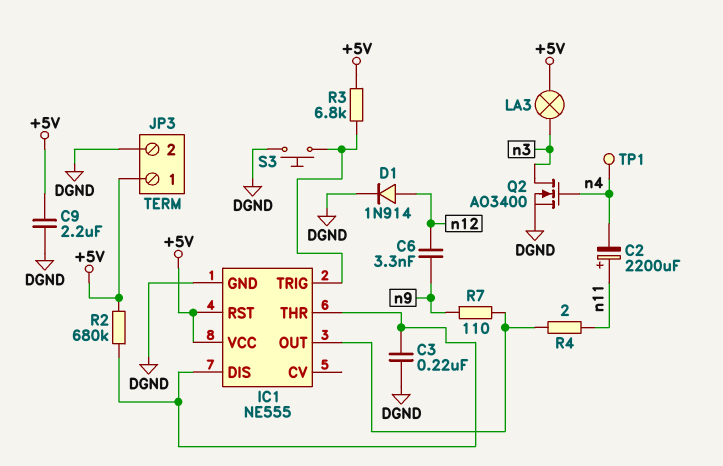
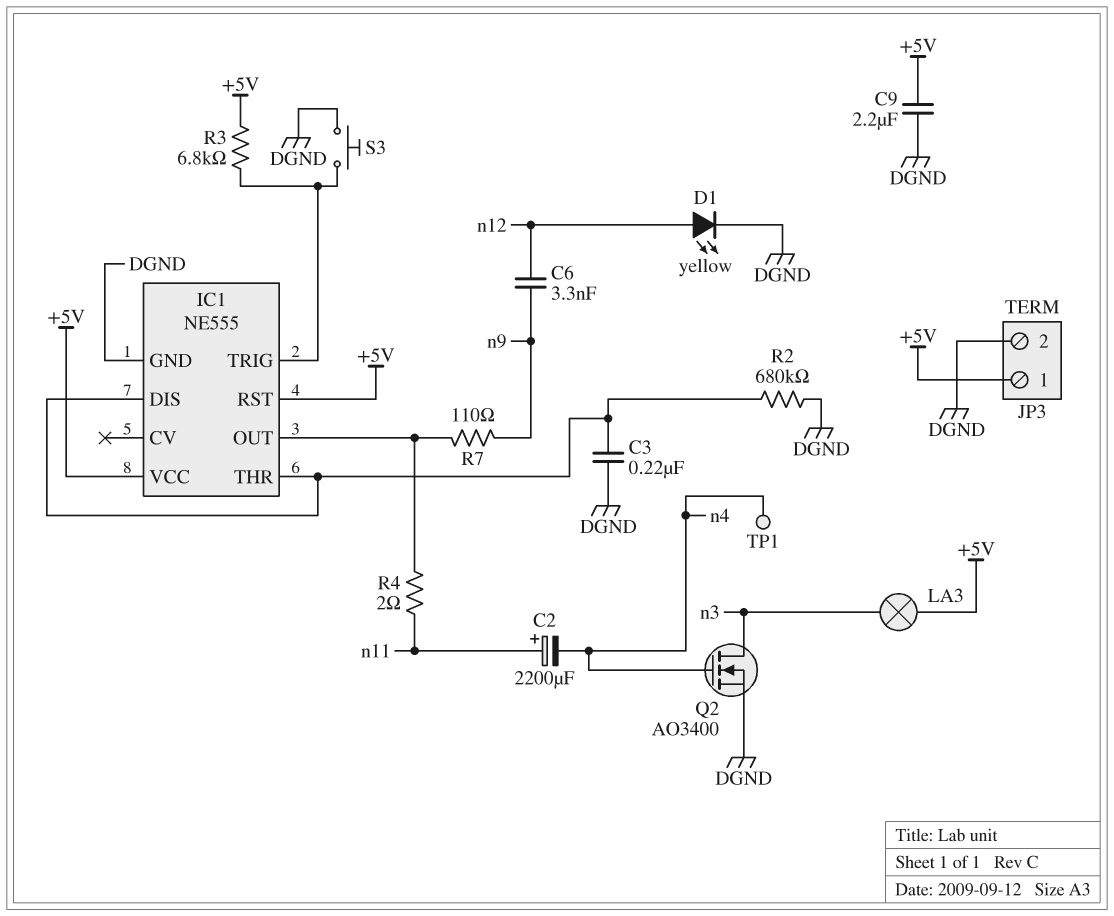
D1: diode 1N914 (A n12, K DGND) -> LED yellow (A n12, K DGND)
R2: 680k (+5V, IC1/DIS) -> 680k (DGND, IC1/DIS)

